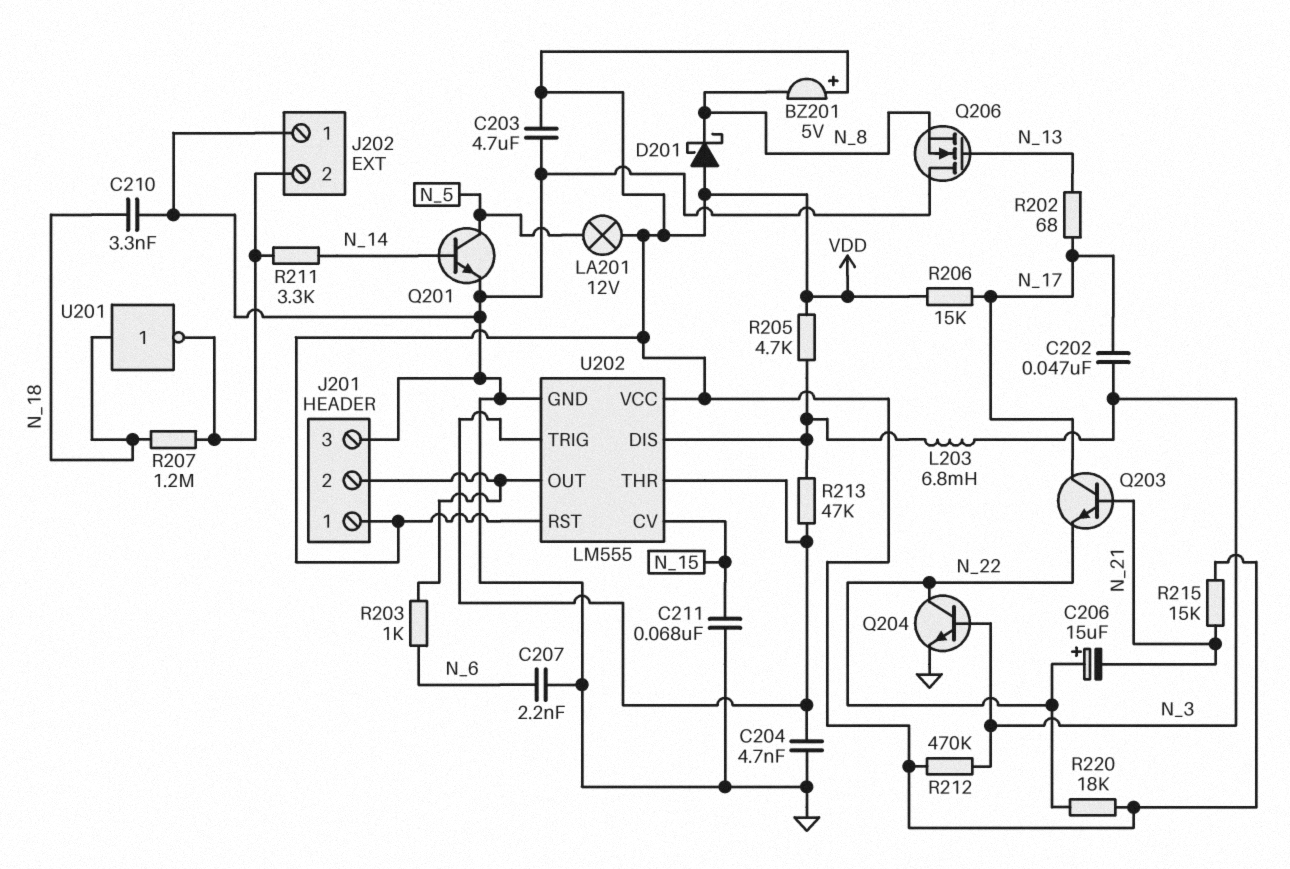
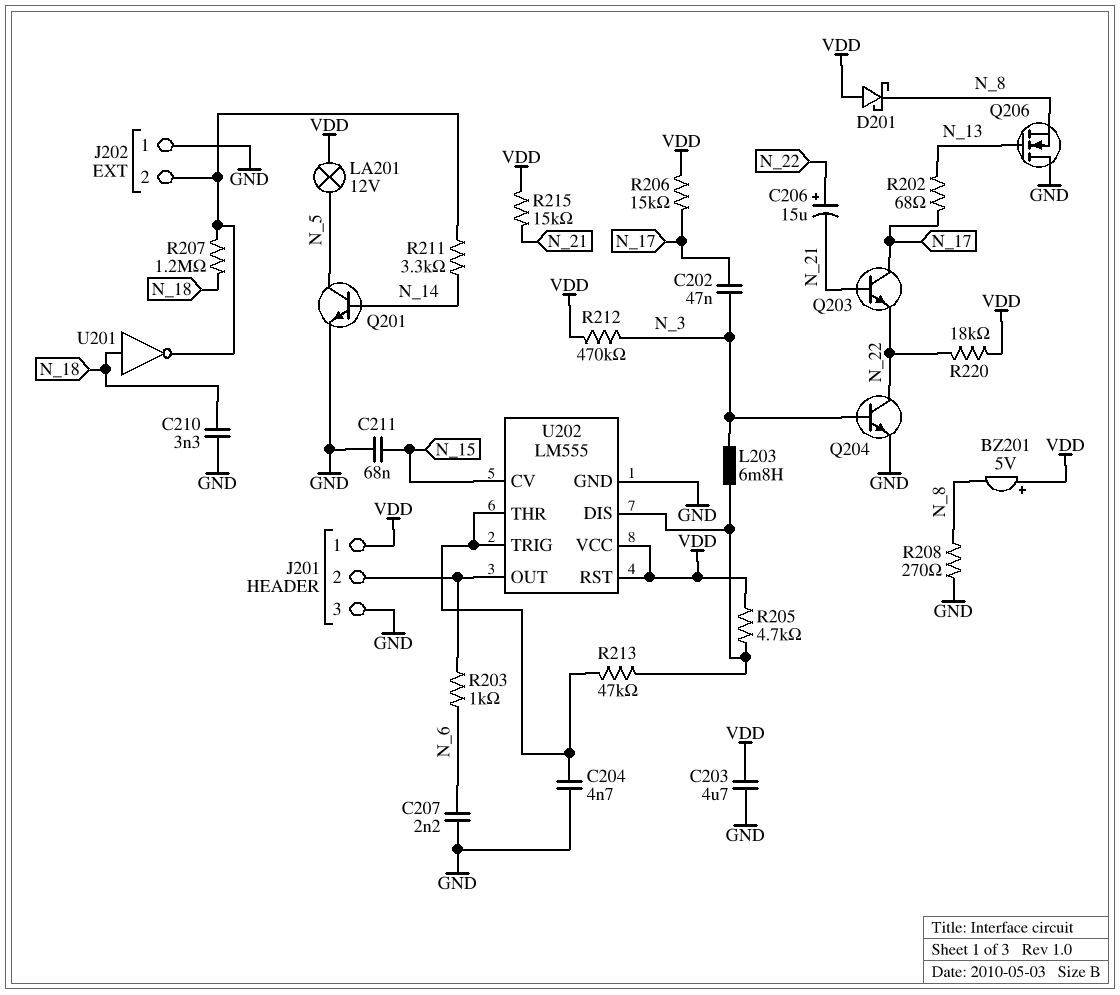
R208: none -> 270 (GND, N_8)

